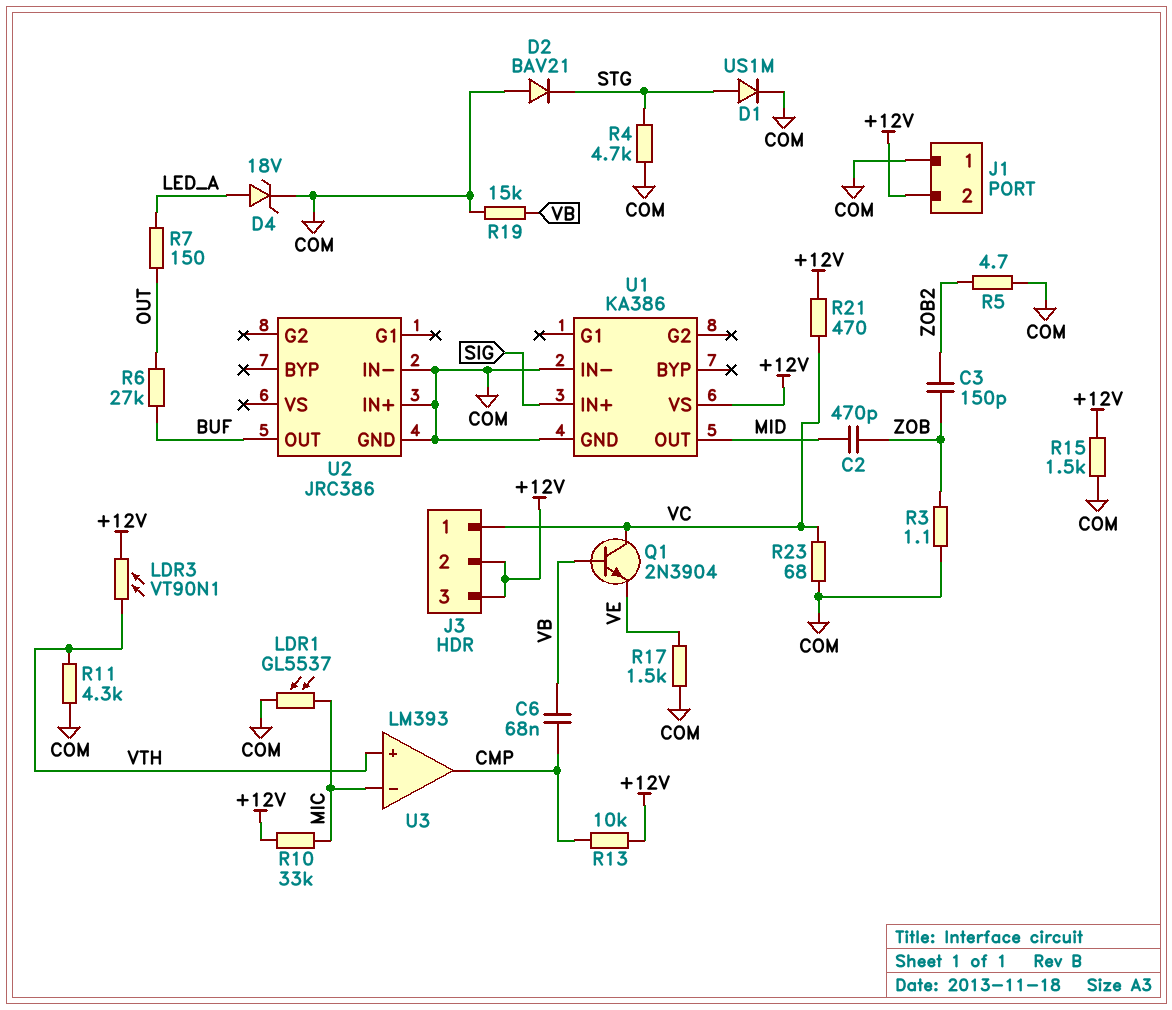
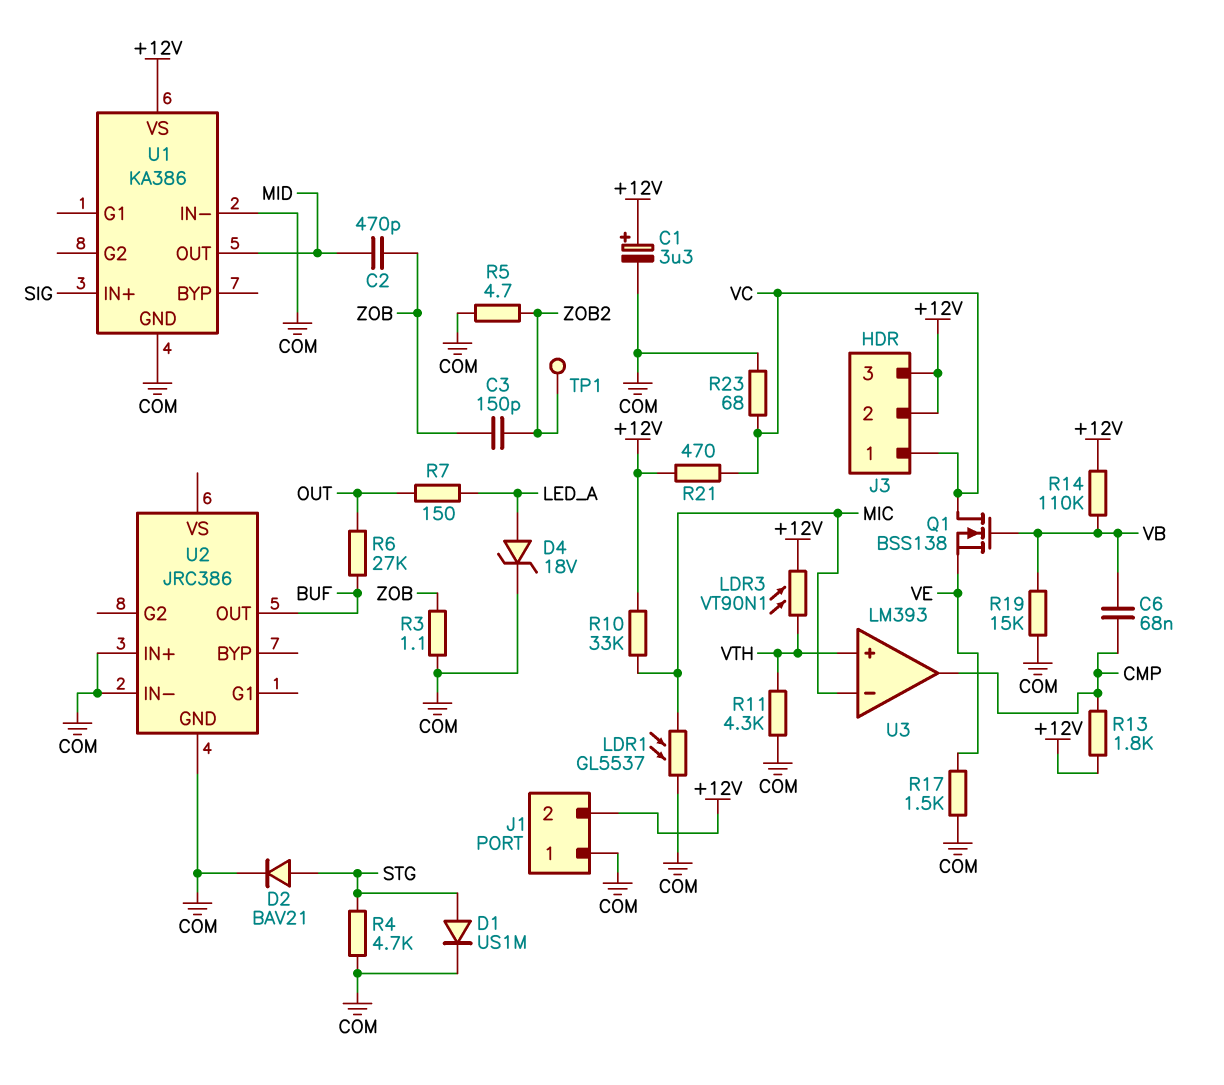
C1: none -> 3.3uF (plus +12V, minus COM)
D2: diode BAV21 (A COM, K STG) -> diode BAV21 (A STG, K COM)
Q1: NPN 2N3904 (B VB, C VC, E VE) -> NMOS BSS138 (G VB, D VC, S VE)
R13: 10k (+12V, CMP) -> 1.8k (+12V, CMP)
R14: none -> 110k (+12V, VB)
R15: 1.5k (+12V, COM) -> none
TP1: none -> test point (ZOB2)

